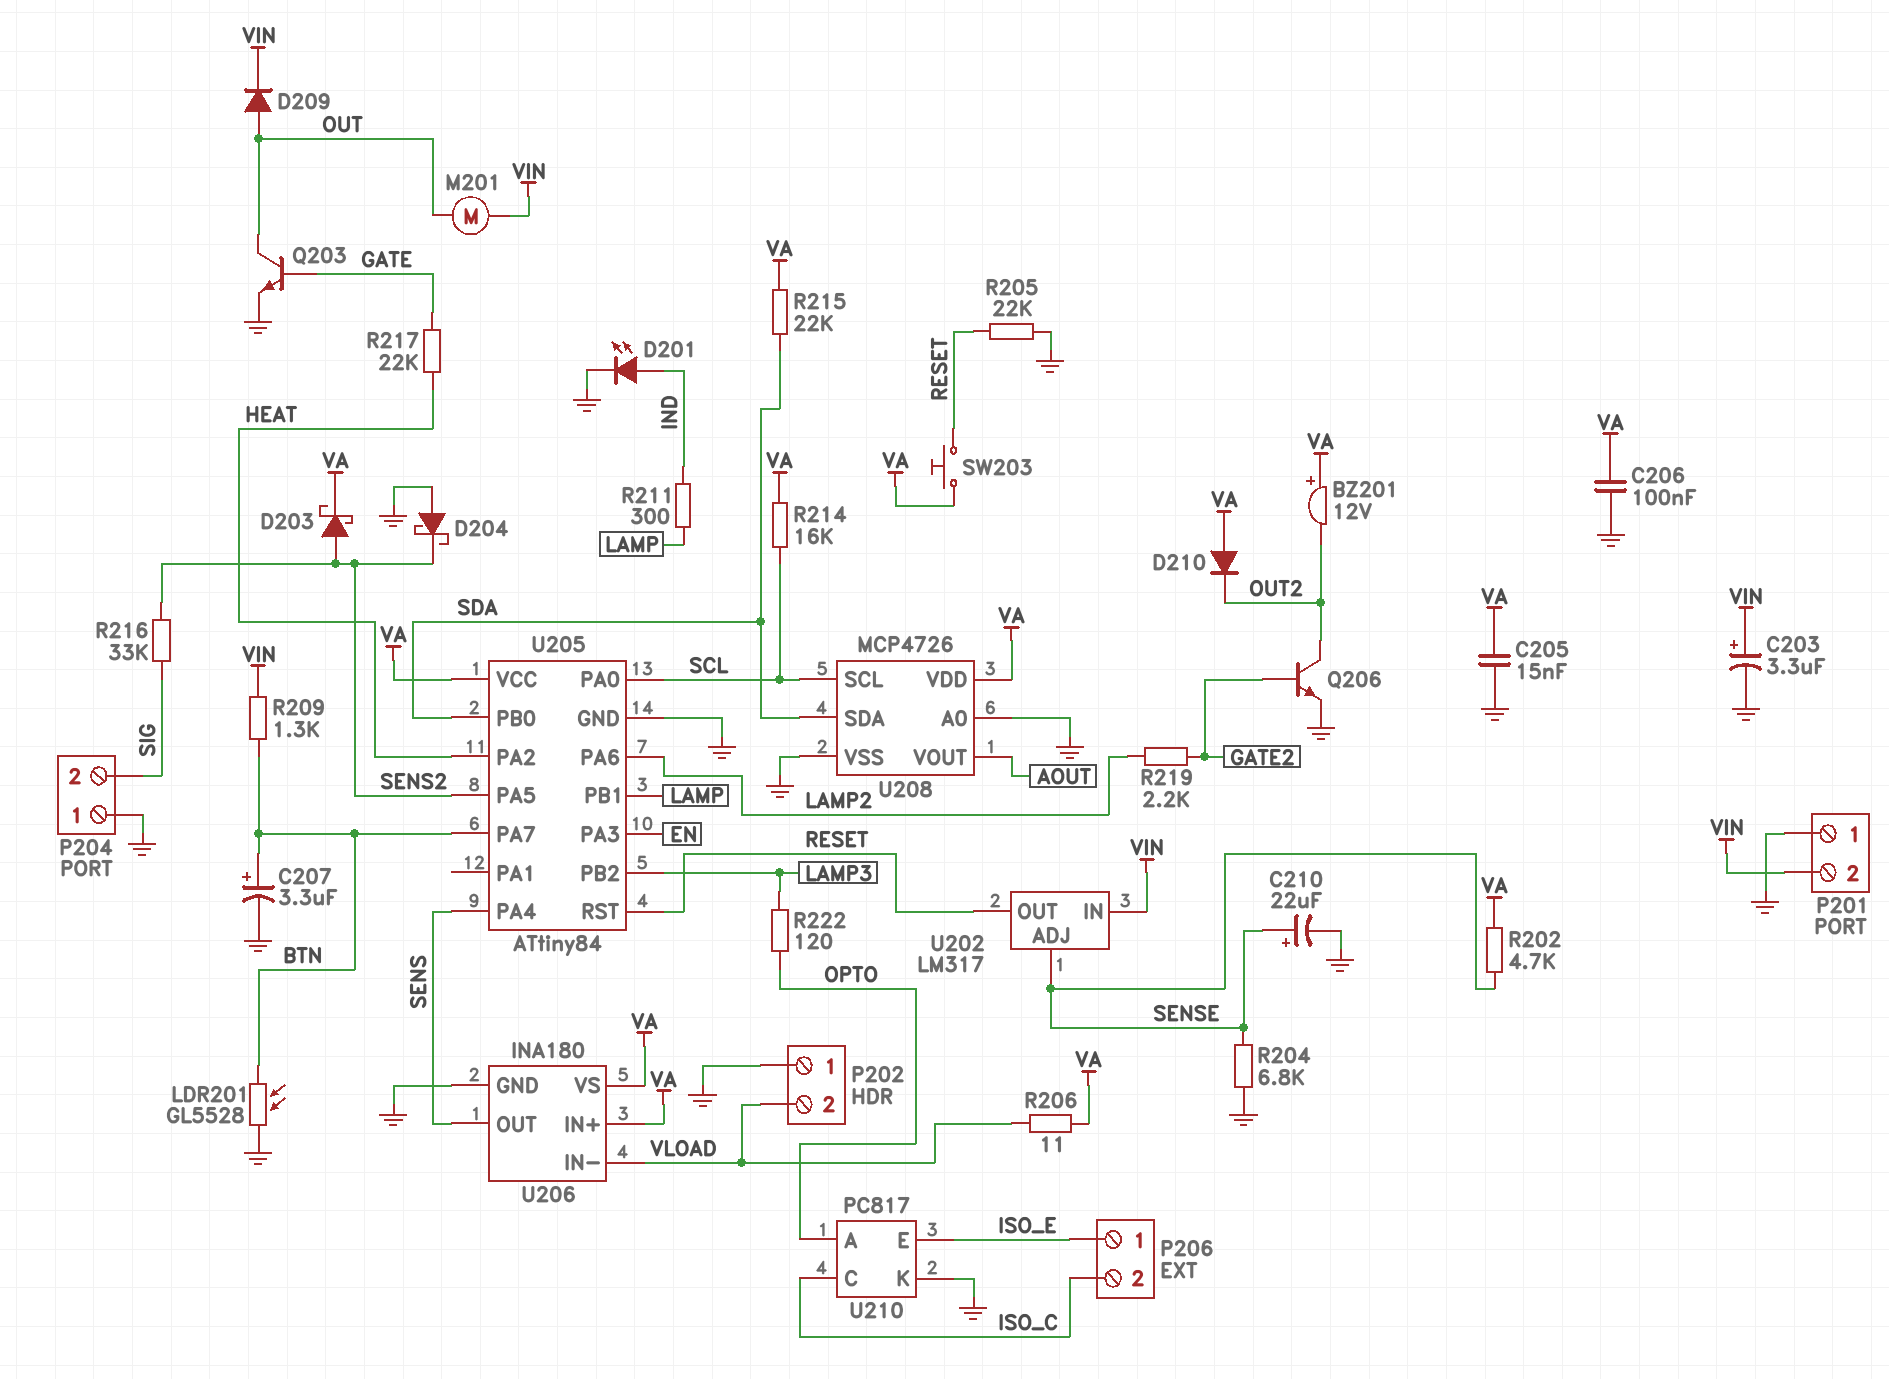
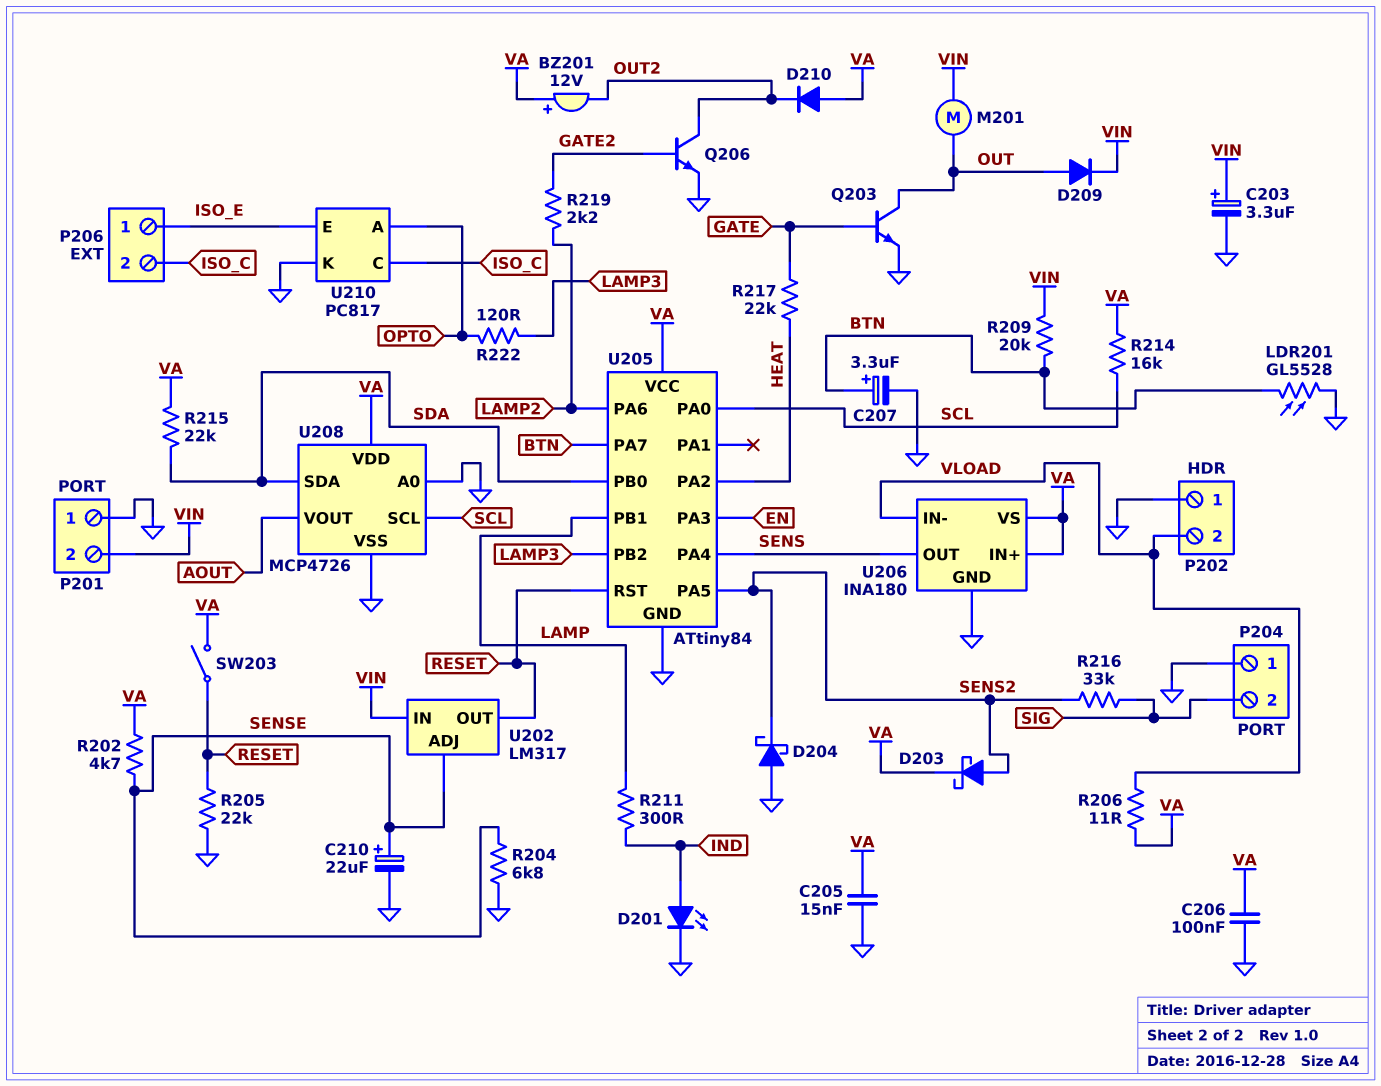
R209: 1.3k (BTN, VIN) -> 20k (BTN, VIN)
SW203: button (RESET, VA) -> switch (RESET, VA)

